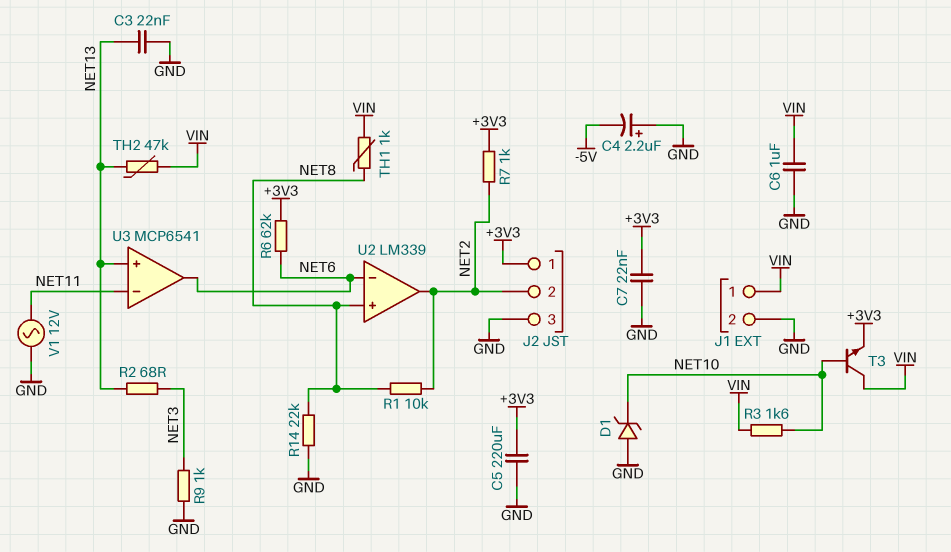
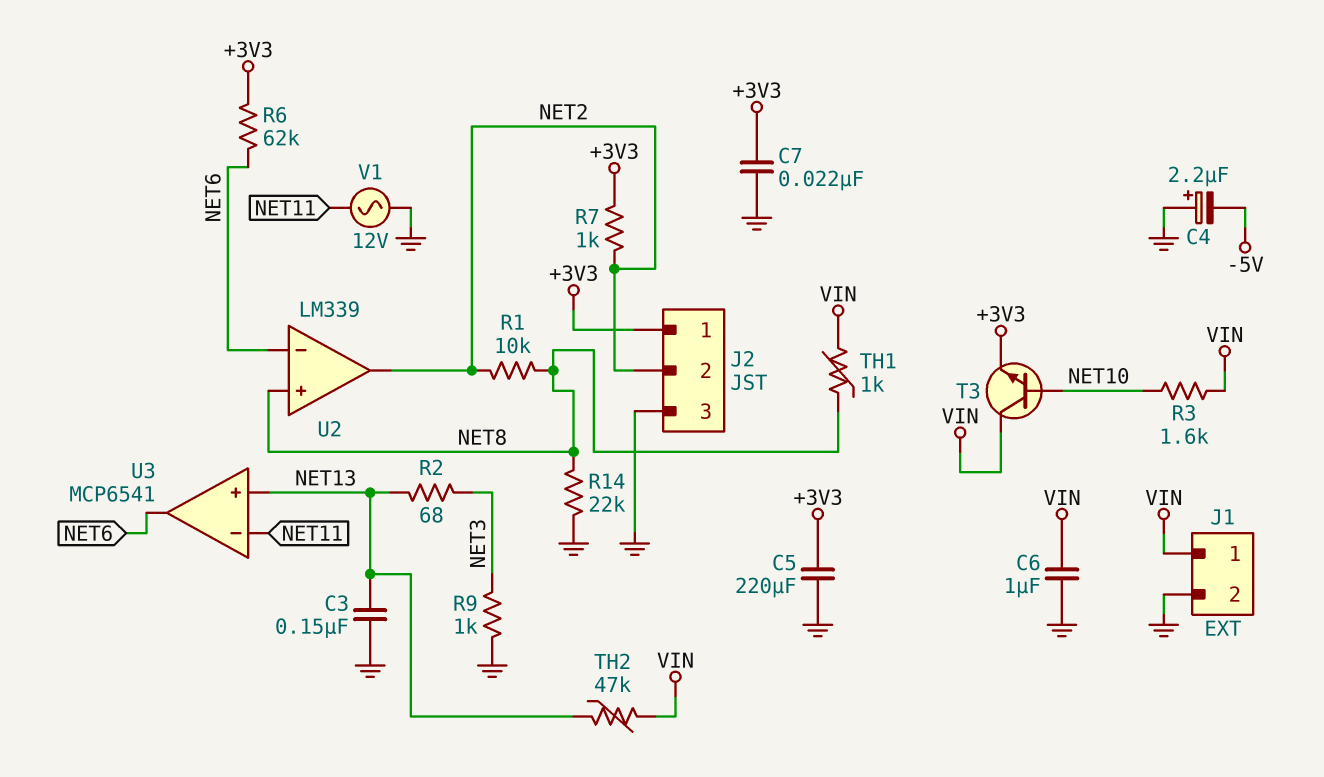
C3: 22nF (GND, NET13) -> 150nF (GND, NET13)
D1: zener (A GND, K NET10) -> none

